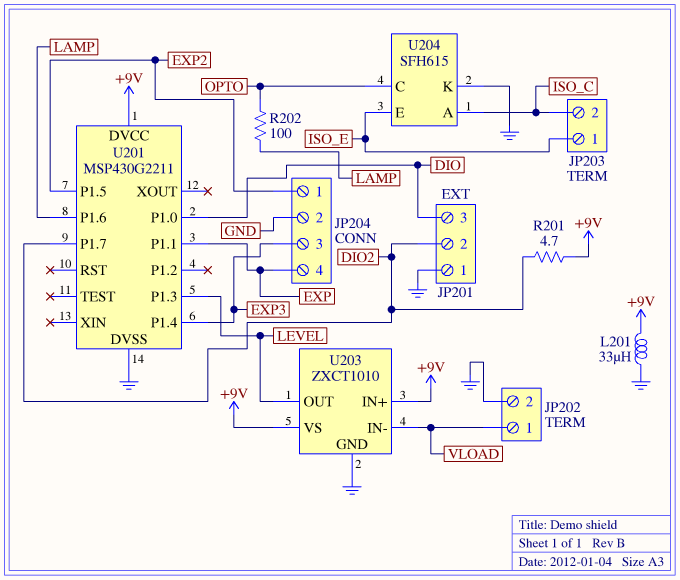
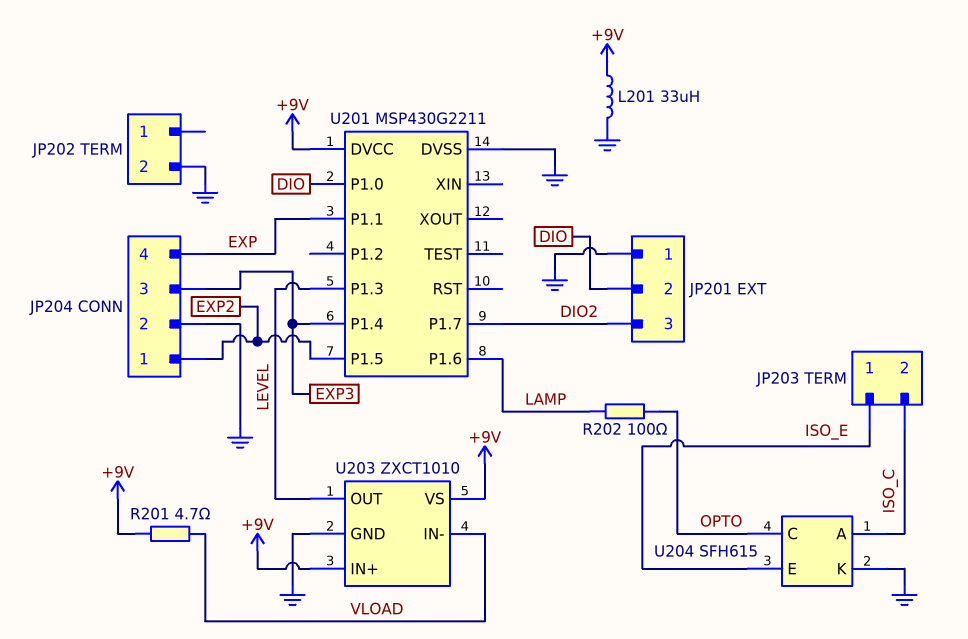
JP201 pin 2: DIO2 -> DIO
JP201 pin 3: DIO -> DIO2
JP202 pin 1: VLOAD -> none
R201: 4.7 (+9V, DIO2) -> 4.7 (+9V, VLOAD)

